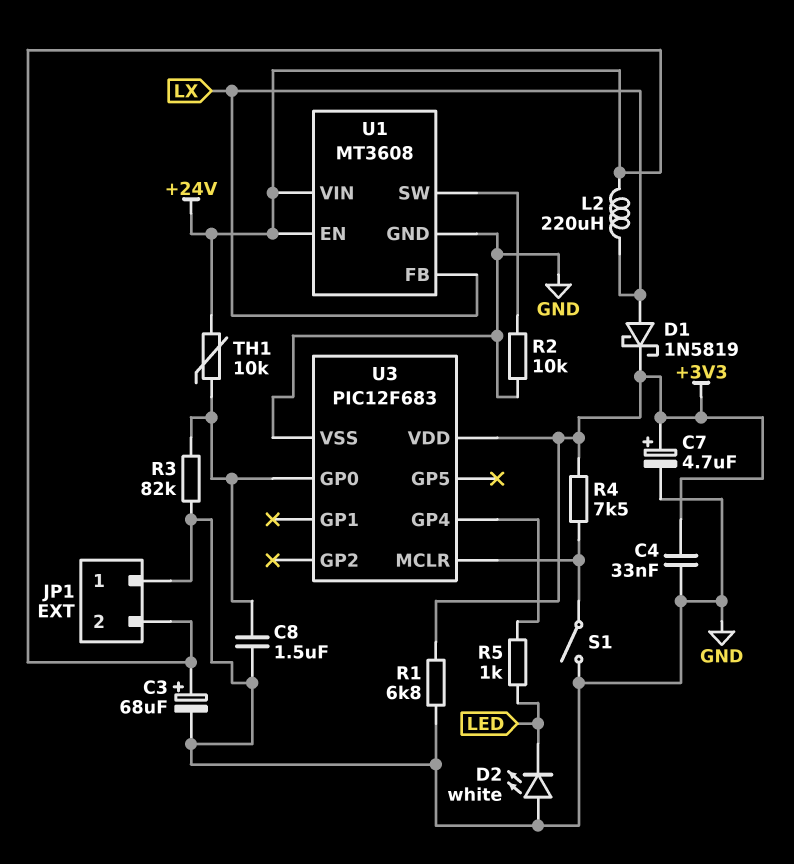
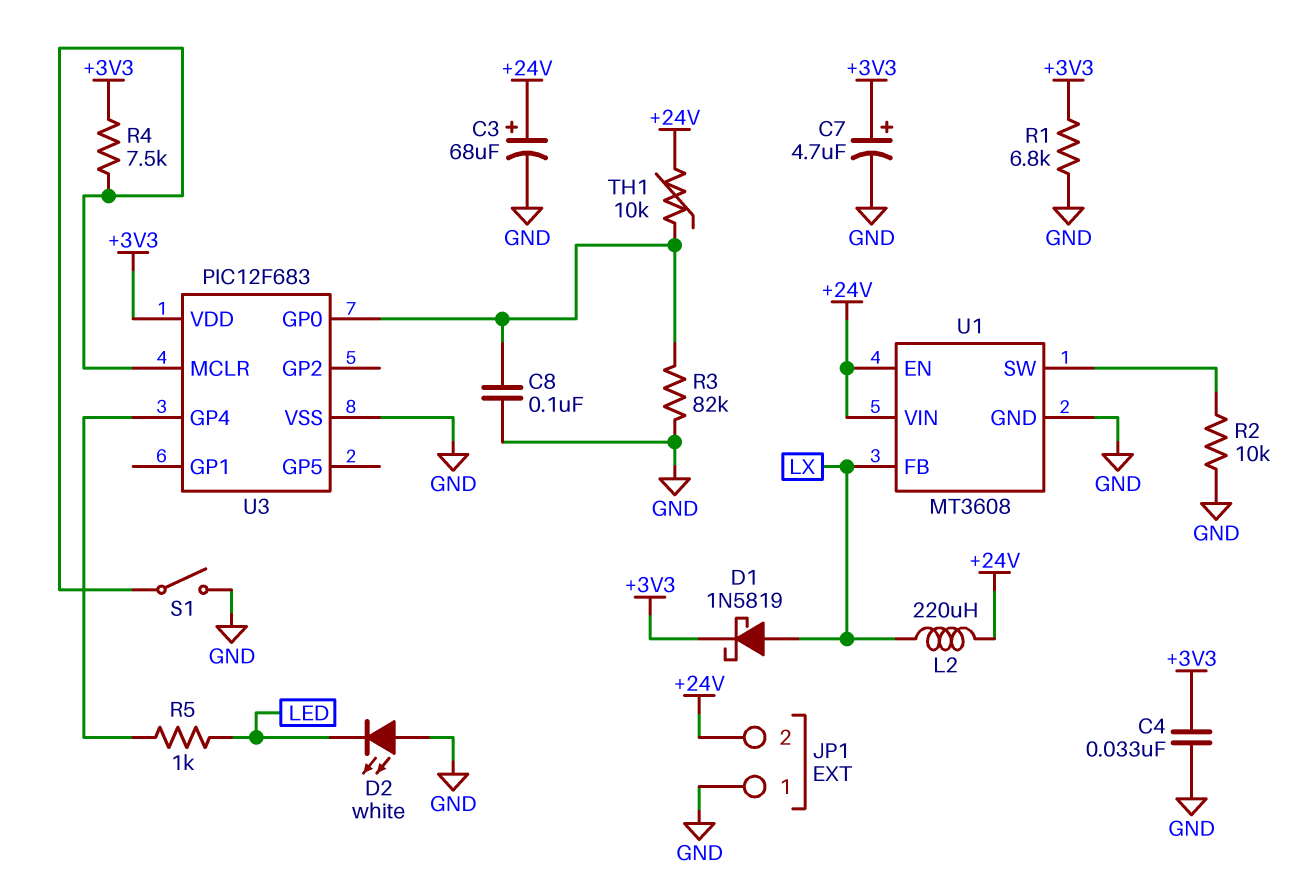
C8: 1.5uF (GND, U3/GP0) -> 100nF (GND, U3/GP0)

